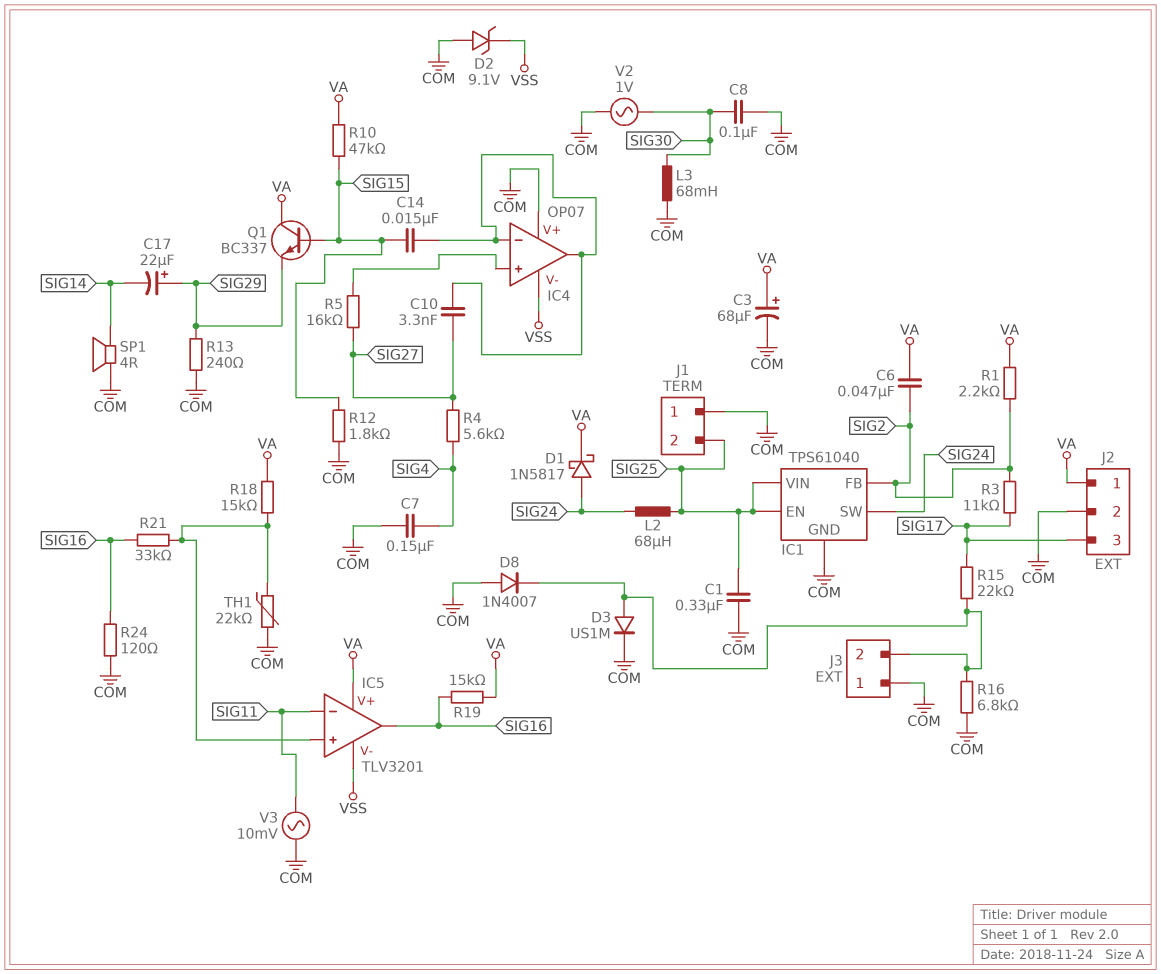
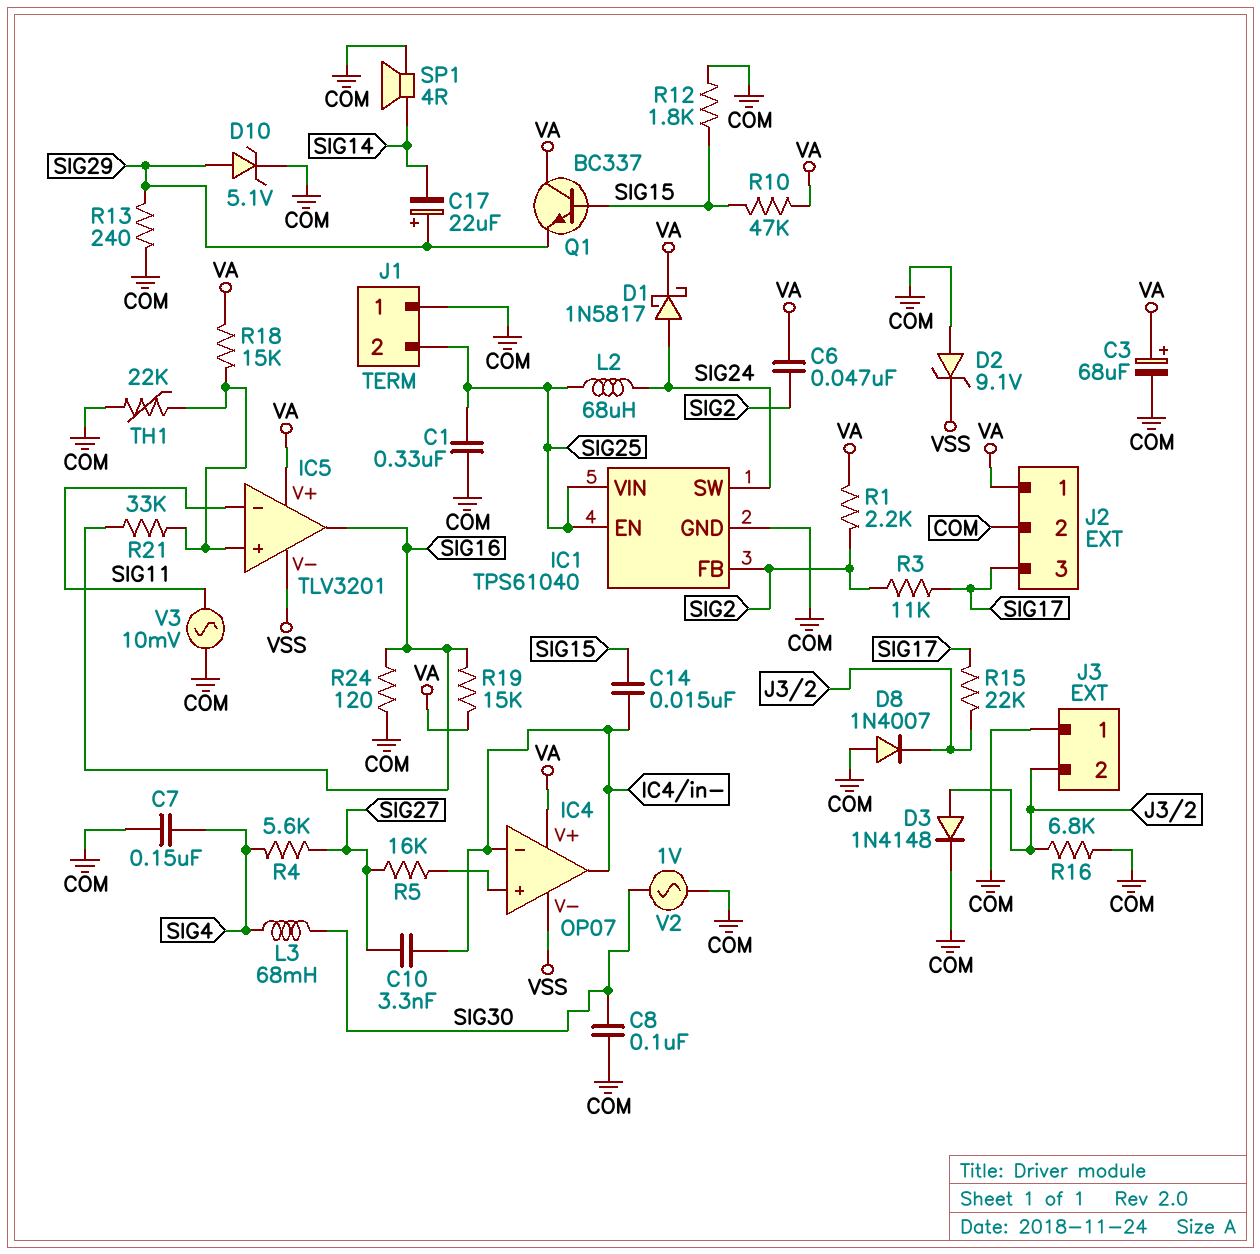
D3: diode US1M (A J3/2, K COM) -> diode 1N4148 (A J3/2, K COM)
D10: none -> zener 5.1V (A SIG29, K COM)
IC4 pin V+: COM -> VA
L3: 68mH (COM, SIG30) -> 68mH (SIG4, SIG30)

